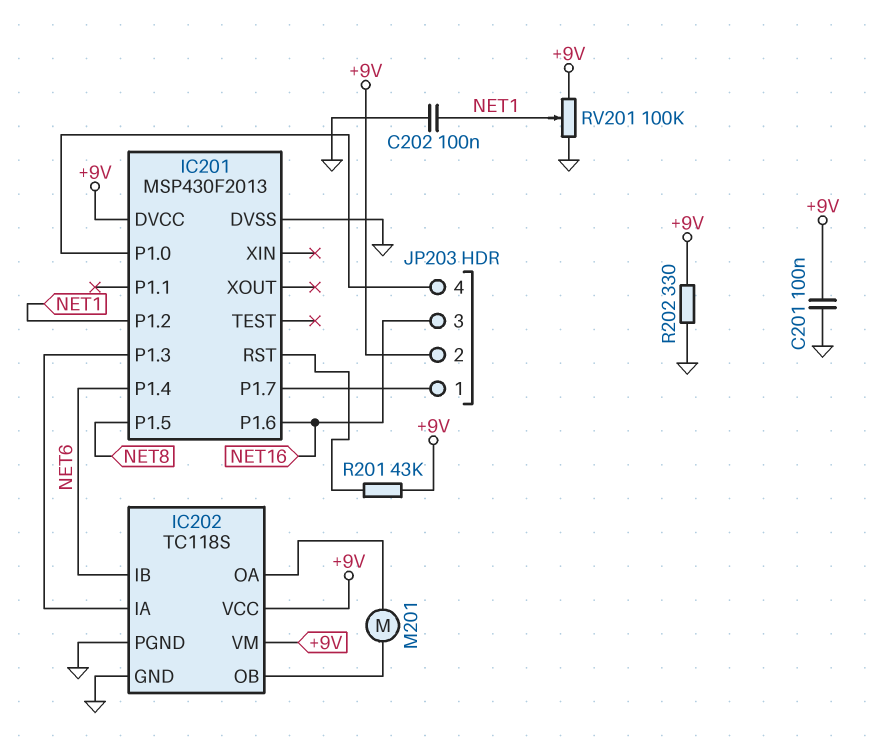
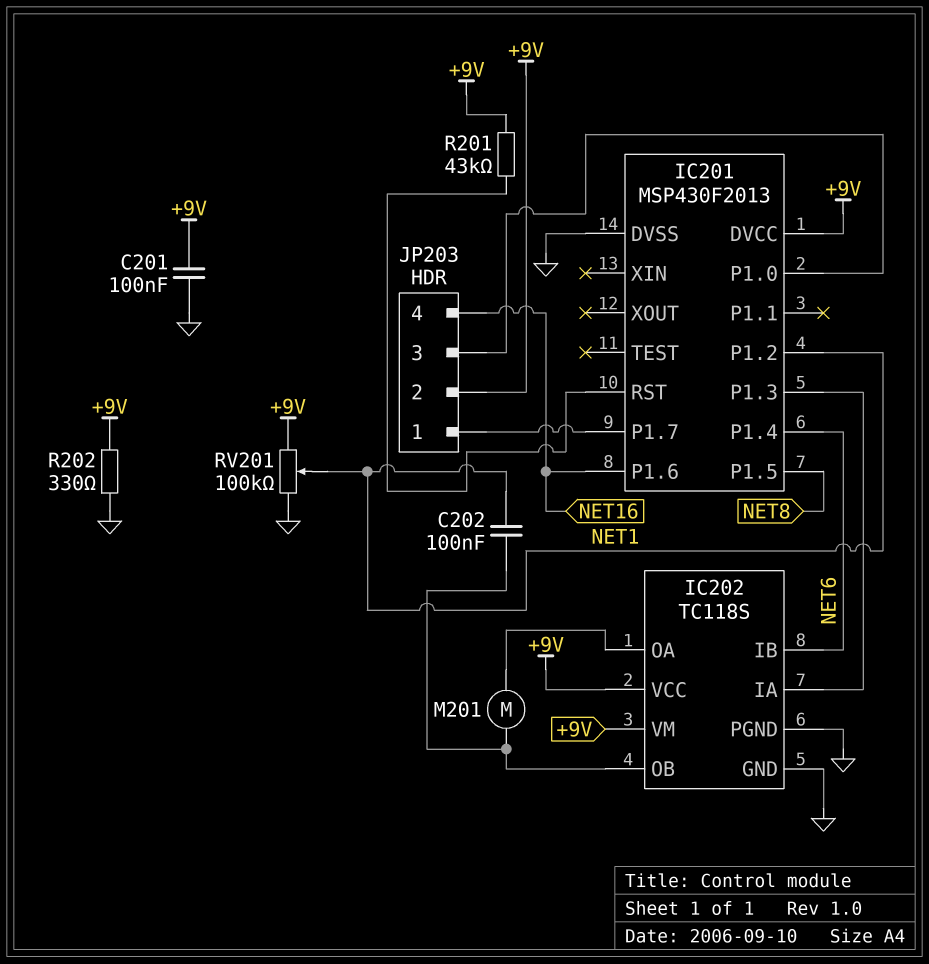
C202: 100nF (GND, NET1) -> 100nF (IC202/OB, NET1)
JP203 pin 3: NET16 -> IC201/P1.0
JP203 pin 4: IC201/P1.0 -> NET16

